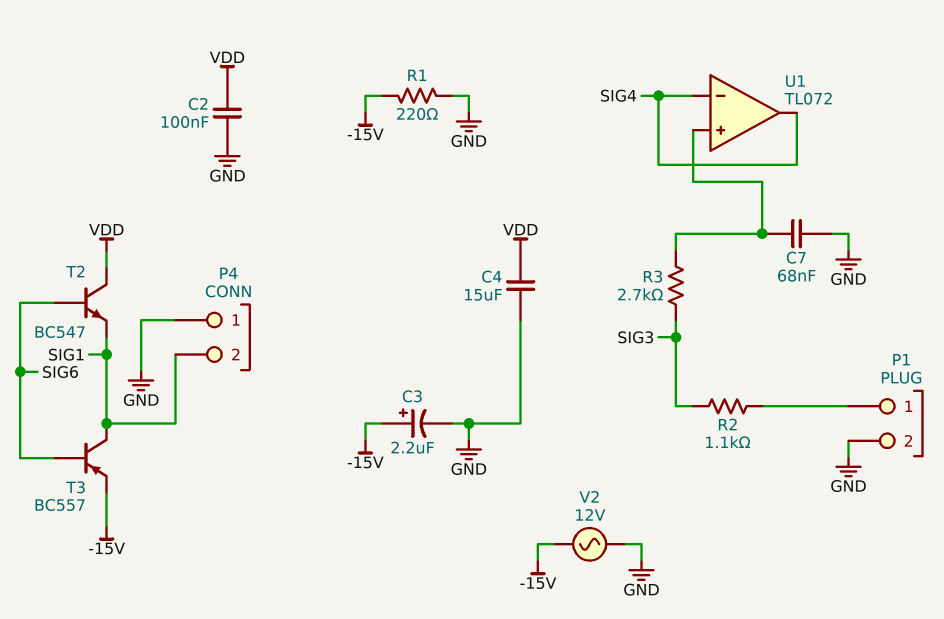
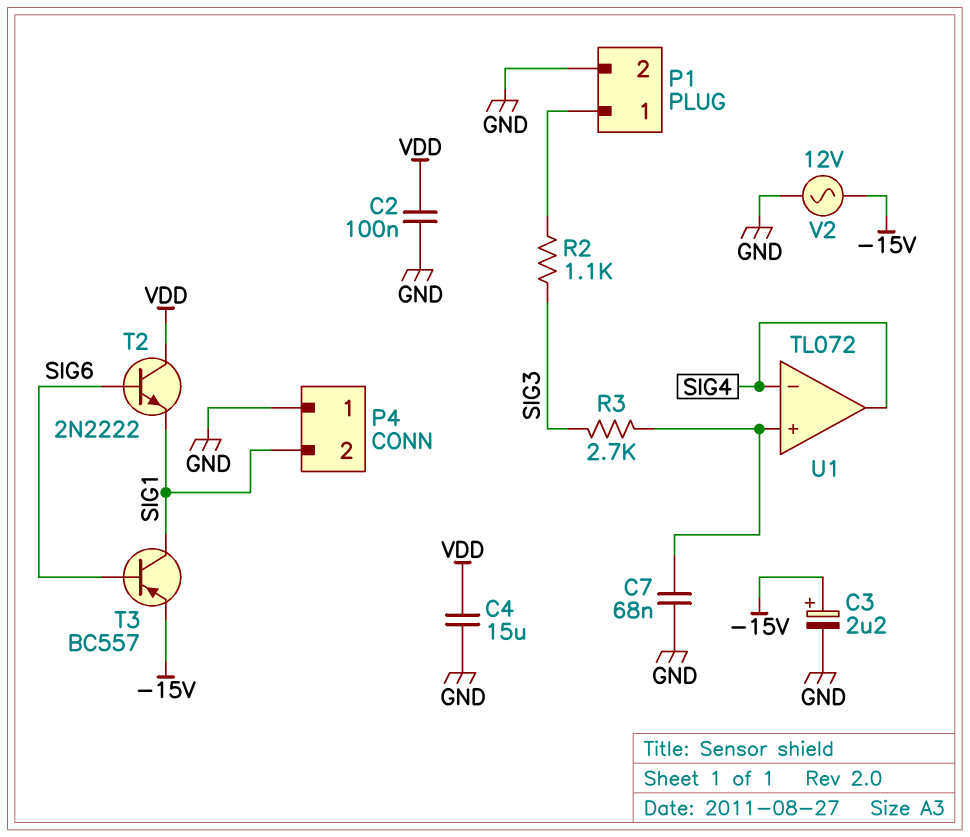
R1: 220 (-15V, GND) -> none
T2: NPN BC547 (B SIG6, C VDD, E SIG1) -> NPN 2N2222 (B SIG6, C VDD, E SIG1)

